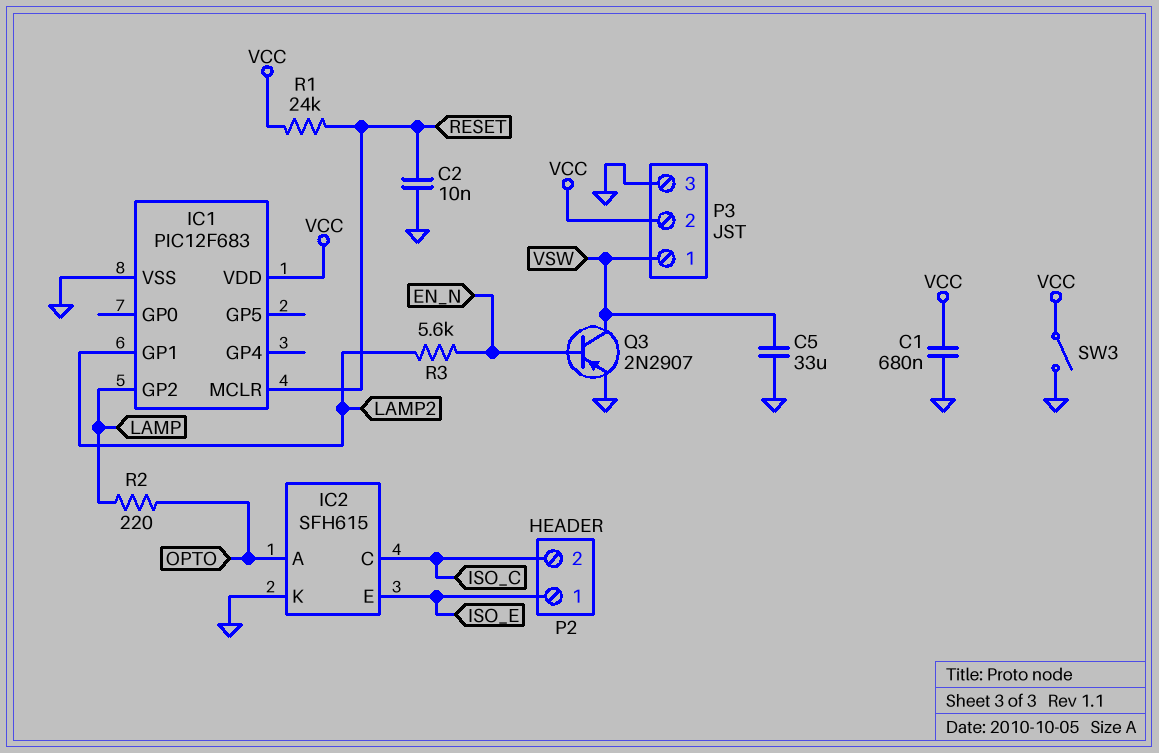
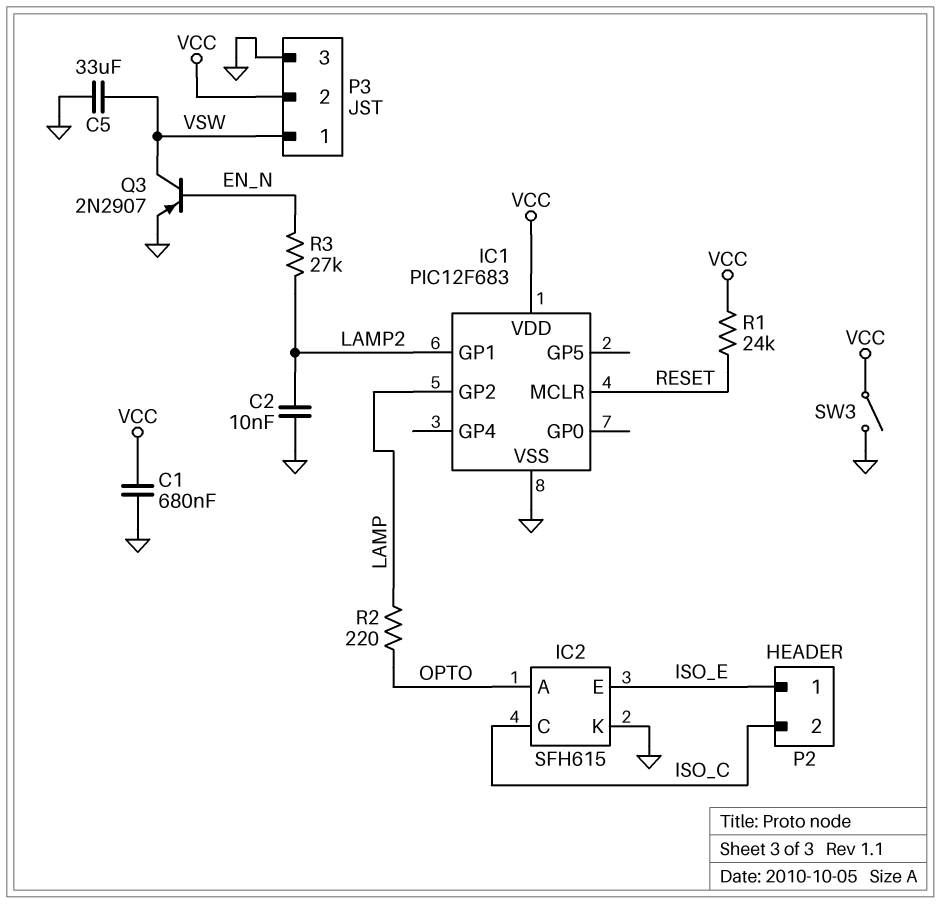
C2: 10nF (GND, RESET) -> 10nF (GND, LAMP2)
R3: 5.6k (EN_N, LAMP2) -> 27k (EN_N, LAMP2)

